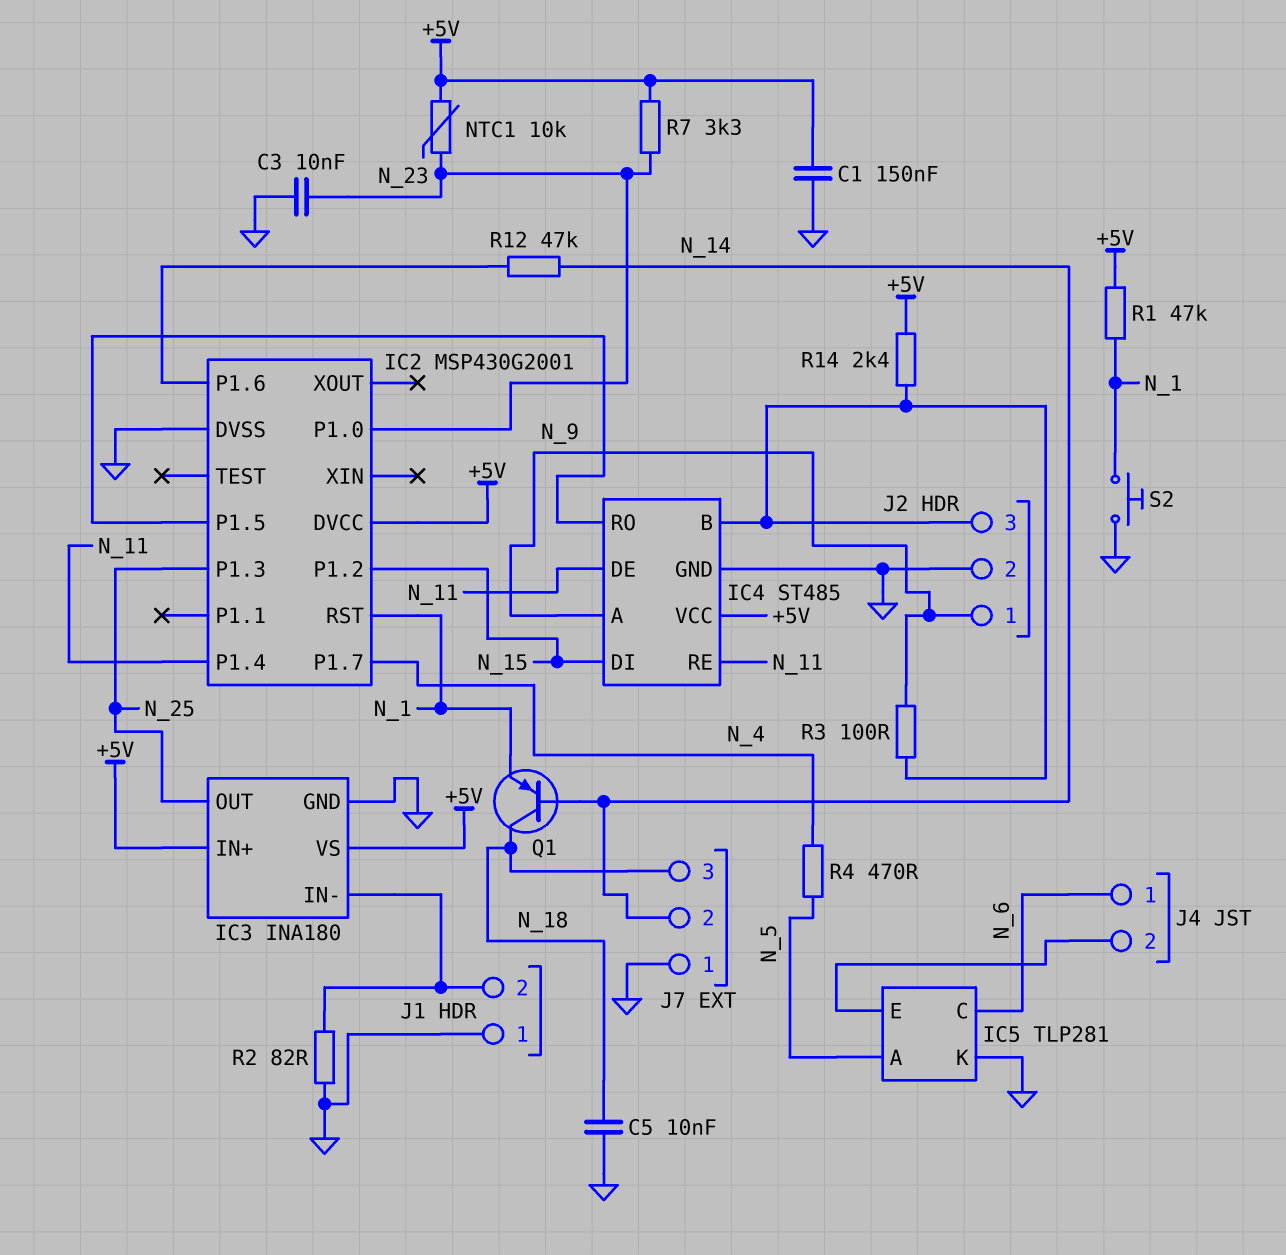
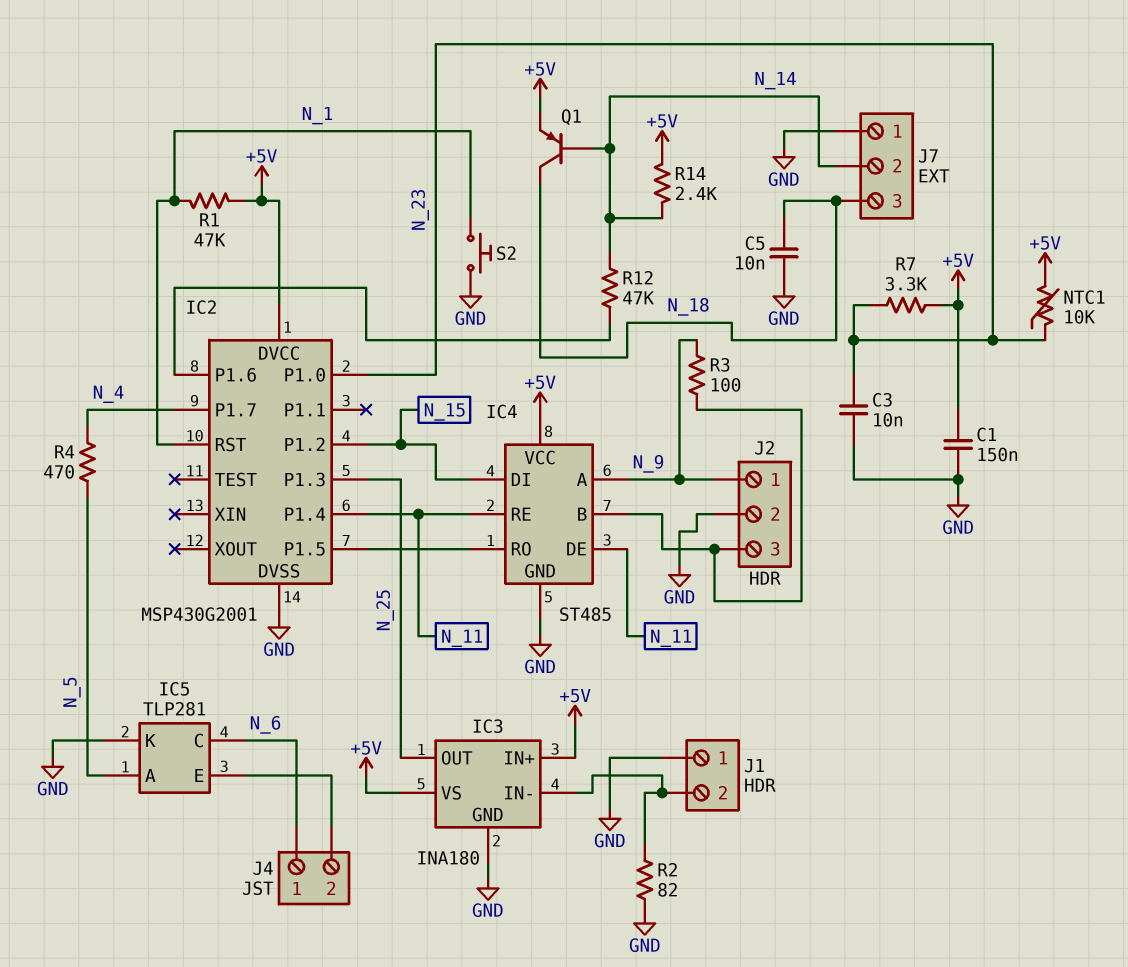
Q1: PNP (B N_14, C N_18, E N_1) -> PNP (B N_14, C N_18, E +5V)
R14: 2.4k (+5V, IC4/B) -> 2.4k (+5V, N_14)

